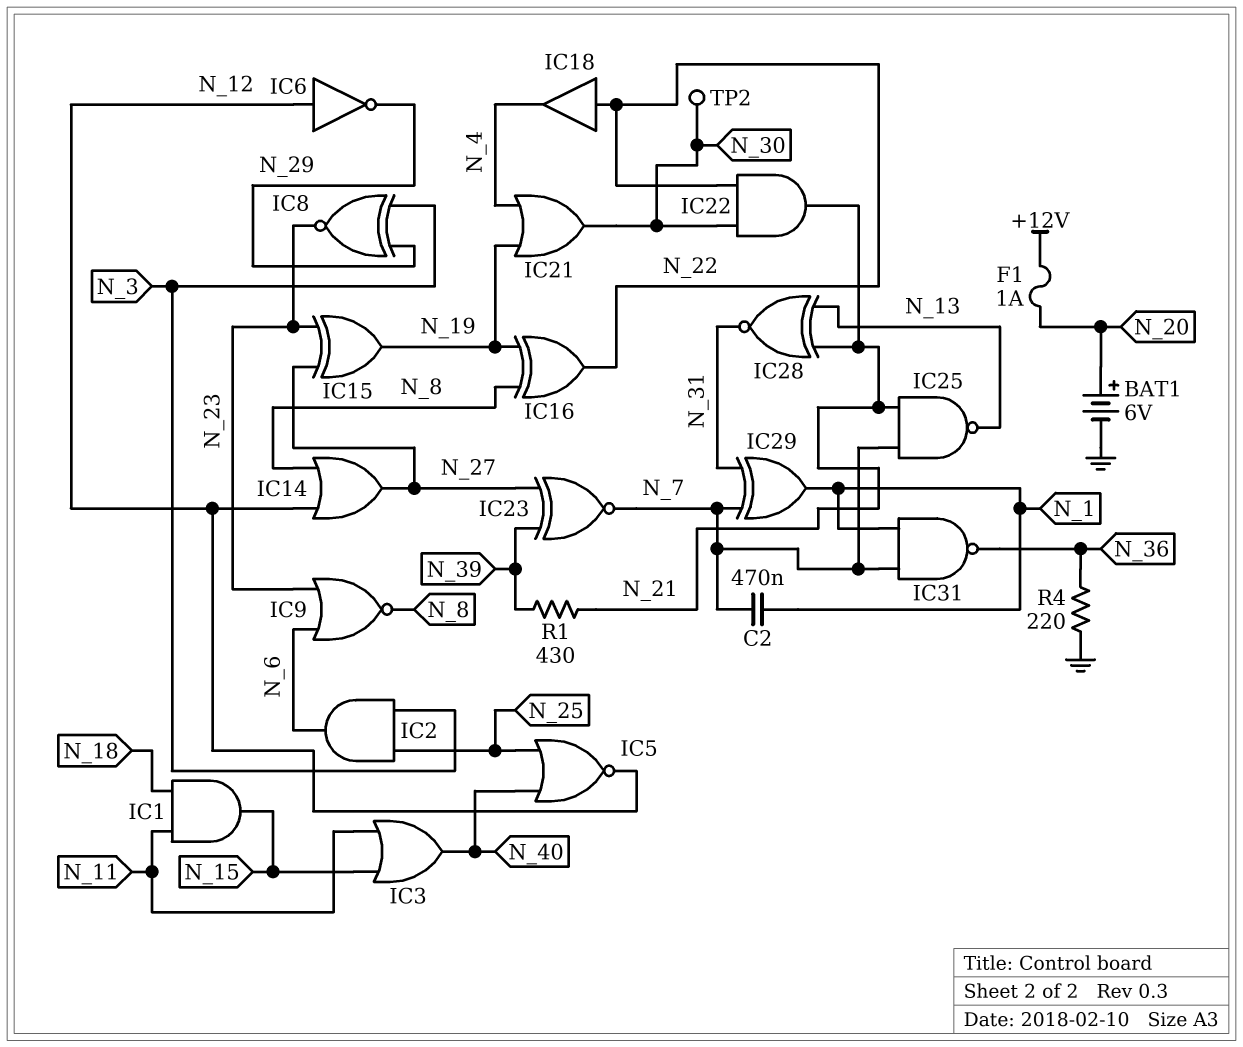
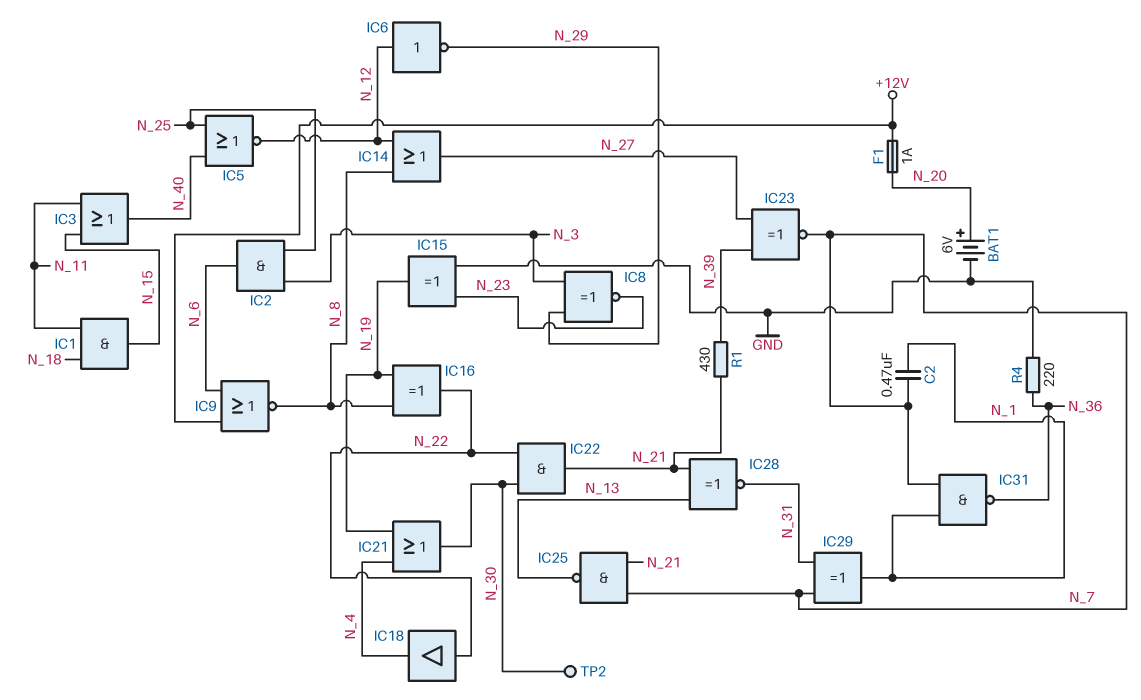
IC9: NOR (in N_6, in N_23, out N_8) -> NOR (in +12V, in N_6, out N_8)
IC15: XOR (in N_23, in N_27, out N_19) -> XOR (in GND, in N_23, out N_19)

